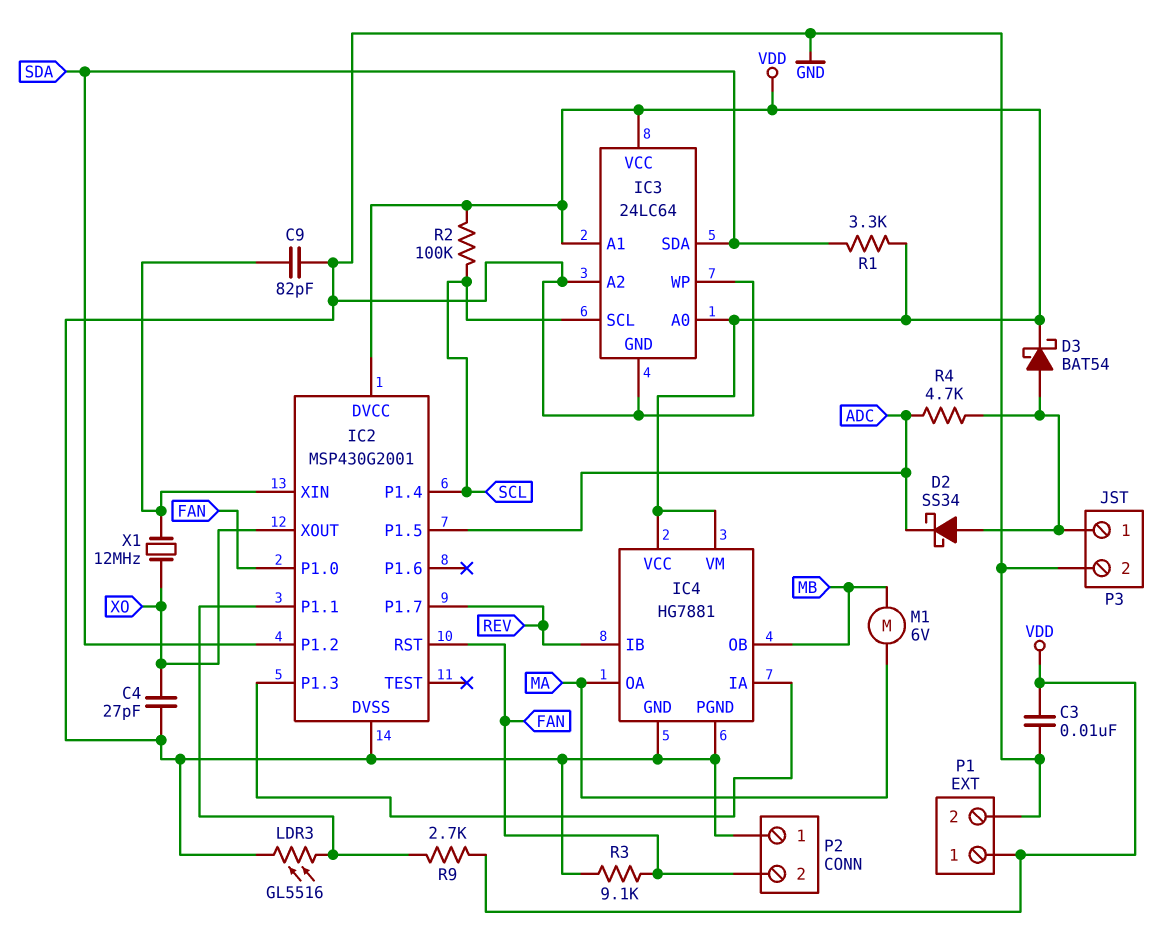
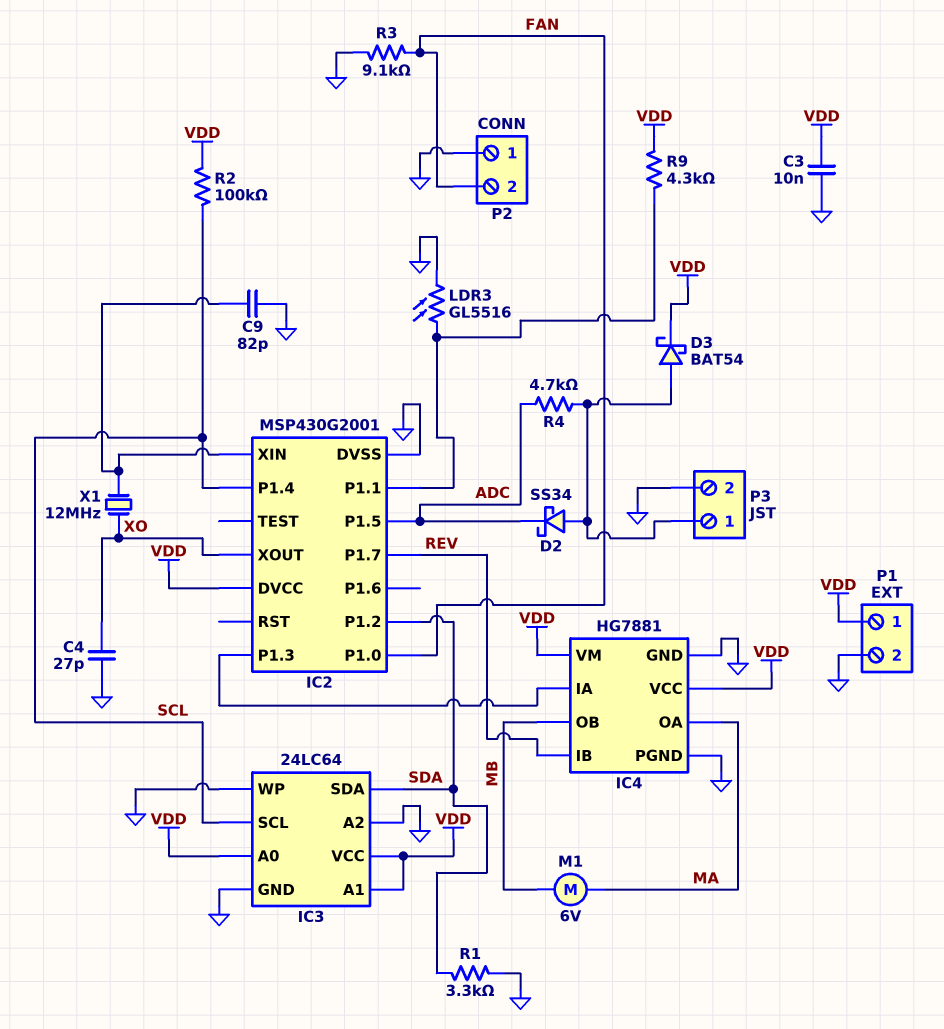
IC2 pin RST: FAN -> none
R1: 3.3k (SDA, VDD) -> 3.3k (GND, SDA)
R9: 2.7k (IC2/P1.1, VDD) -> 4.3k (IC2/P1.1, VDD)

